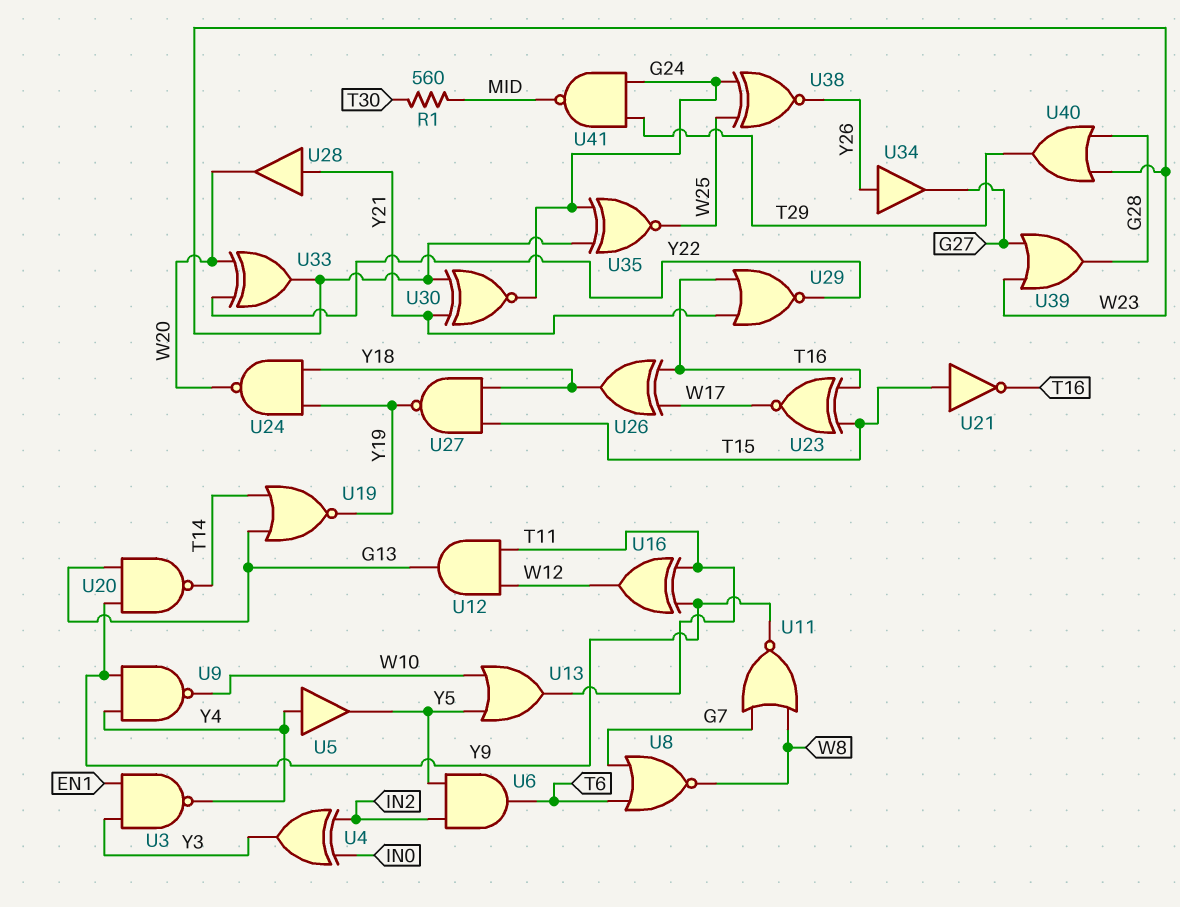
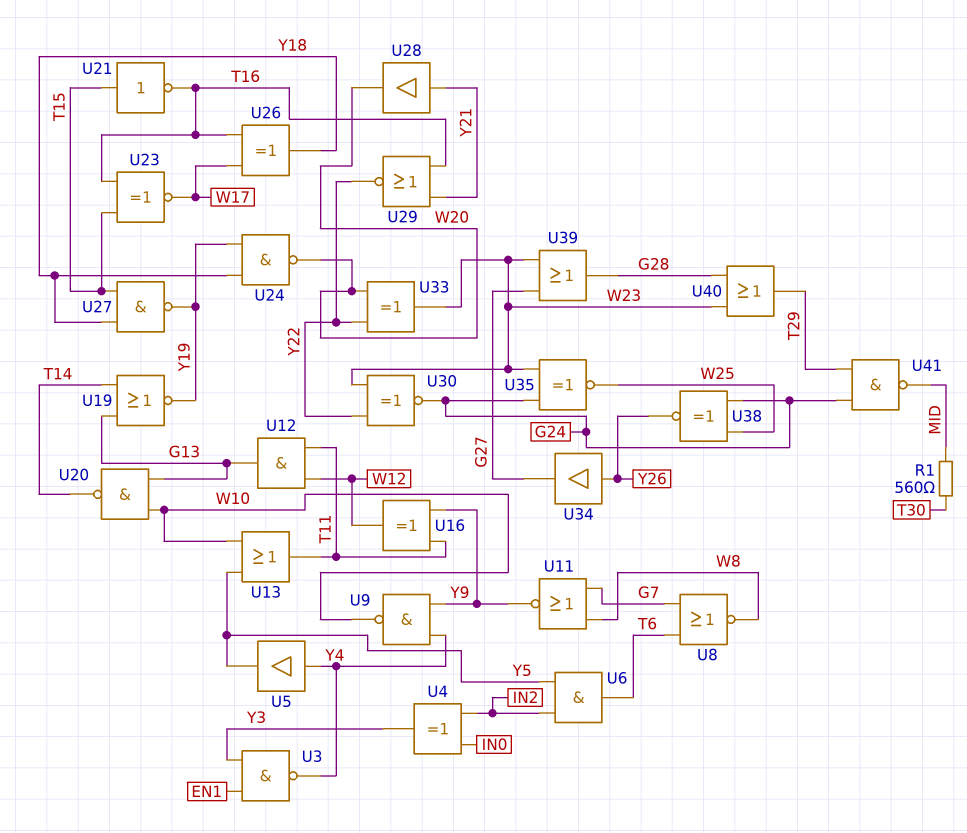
U20: NAND (in G13, in Y9, out T14) -> NAND (in G13, in W10, out T14)
U30: XNOR (in W23, in Y21, out G24) -> XNOR (in W23, in Y22, out G24)

